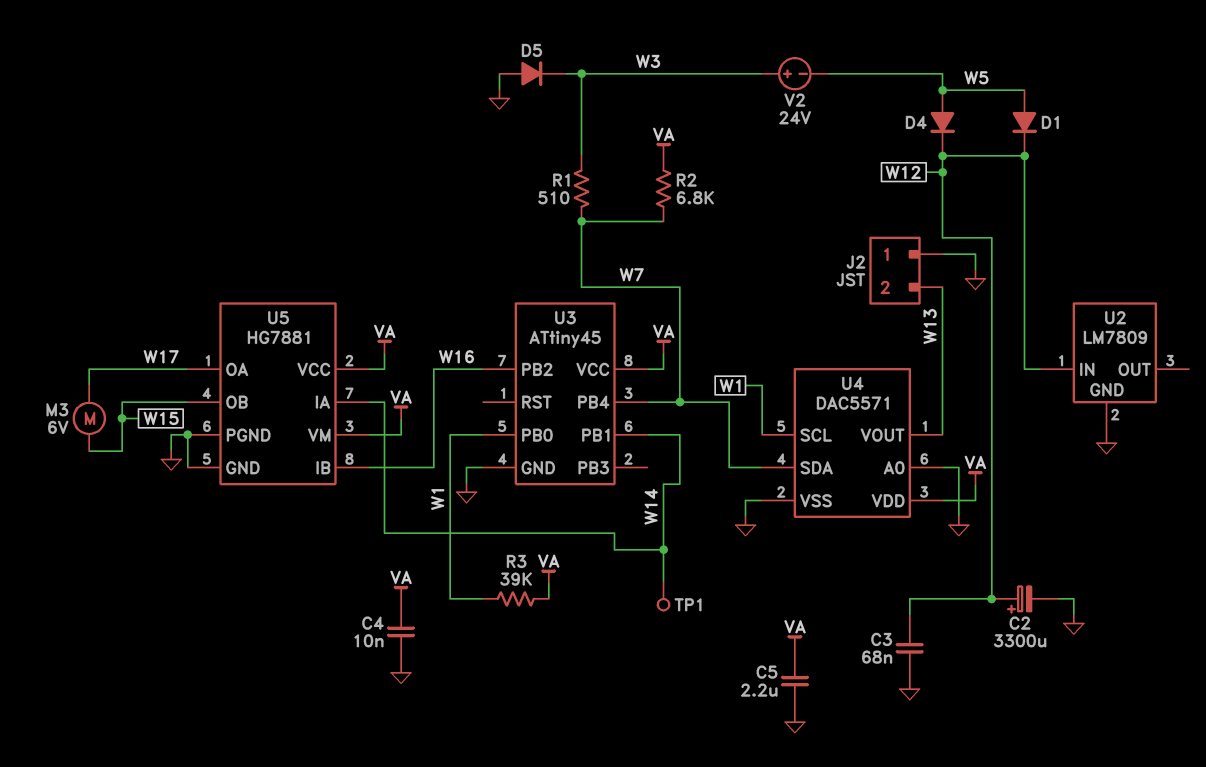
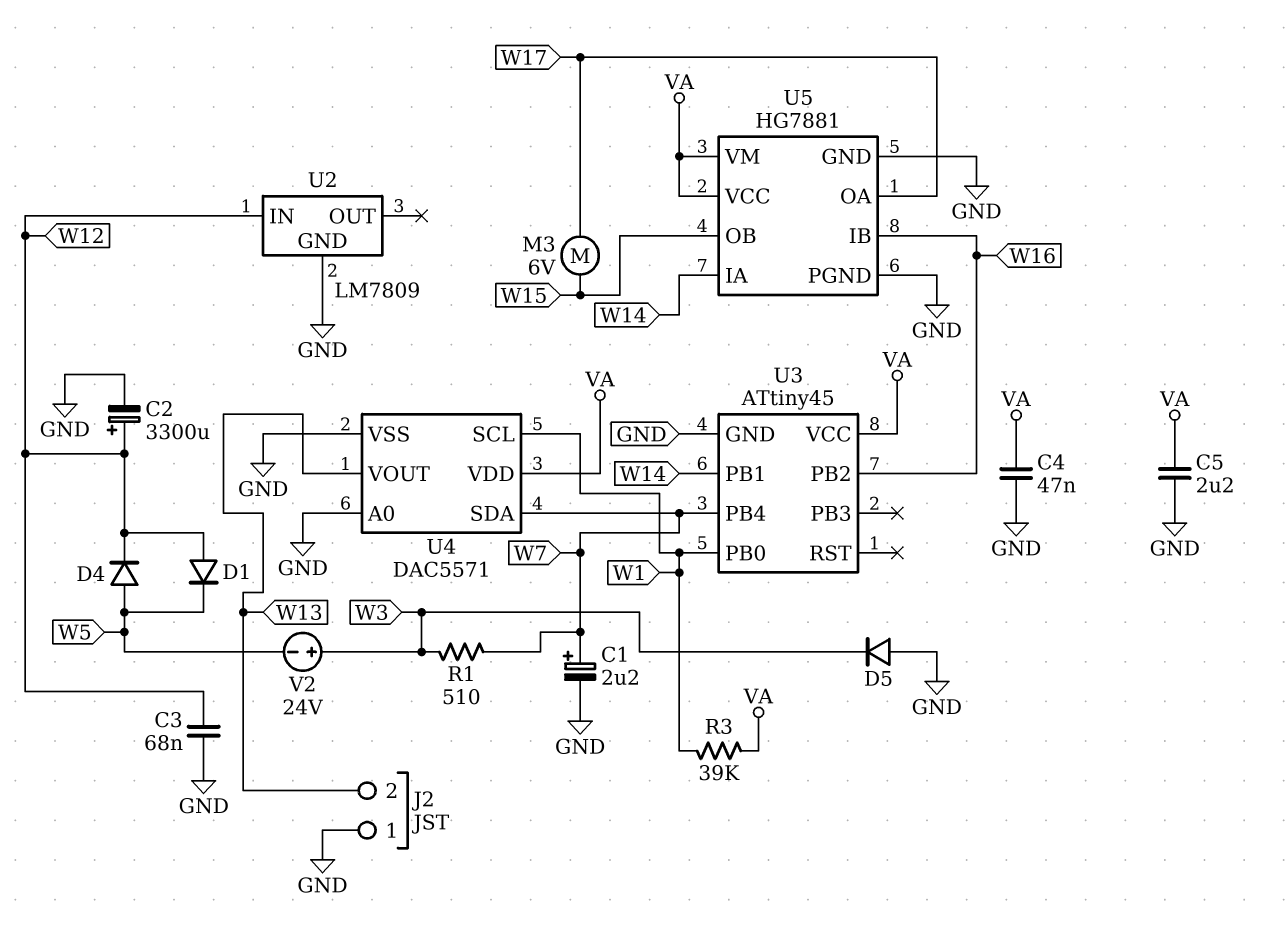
C1: none -> 2.2uF (plus W7, minus GND)
C4: 10nF (GND, VA) -> 47nF (GND, VA)
D1: diode (A W5, K W12) -> diode (A W12, K W5)
R2: 6.8k (VA, W7) -> none
TP1: test point (W14) -> none

